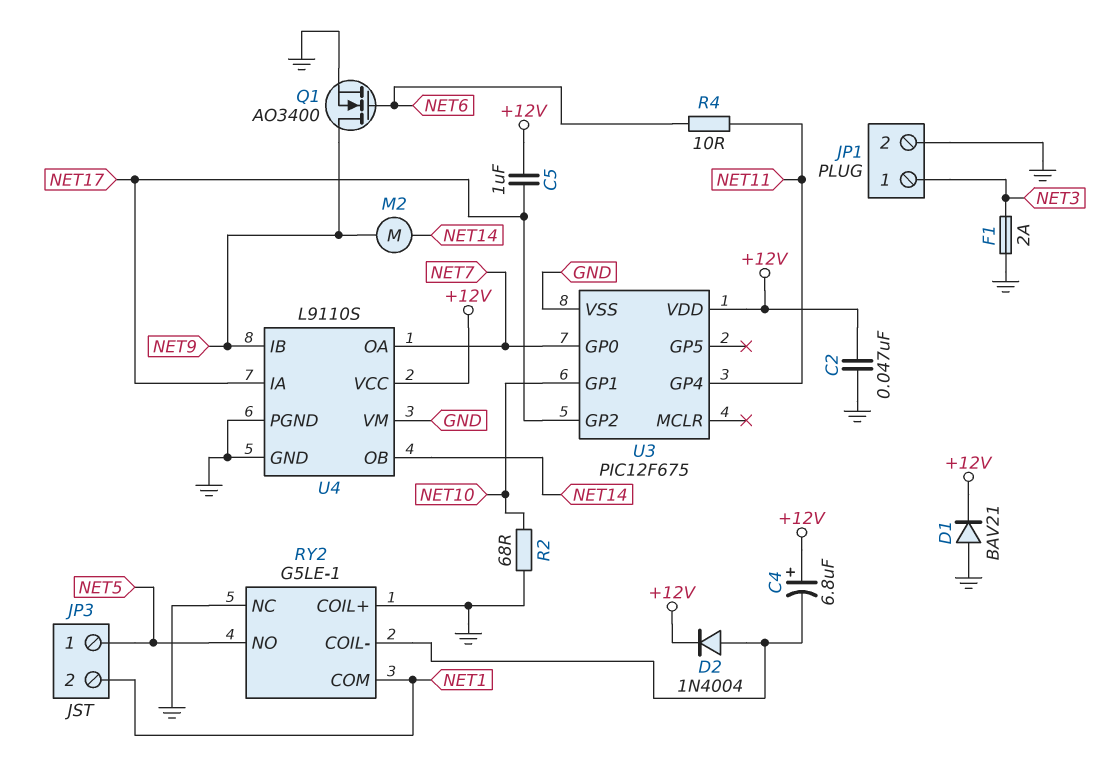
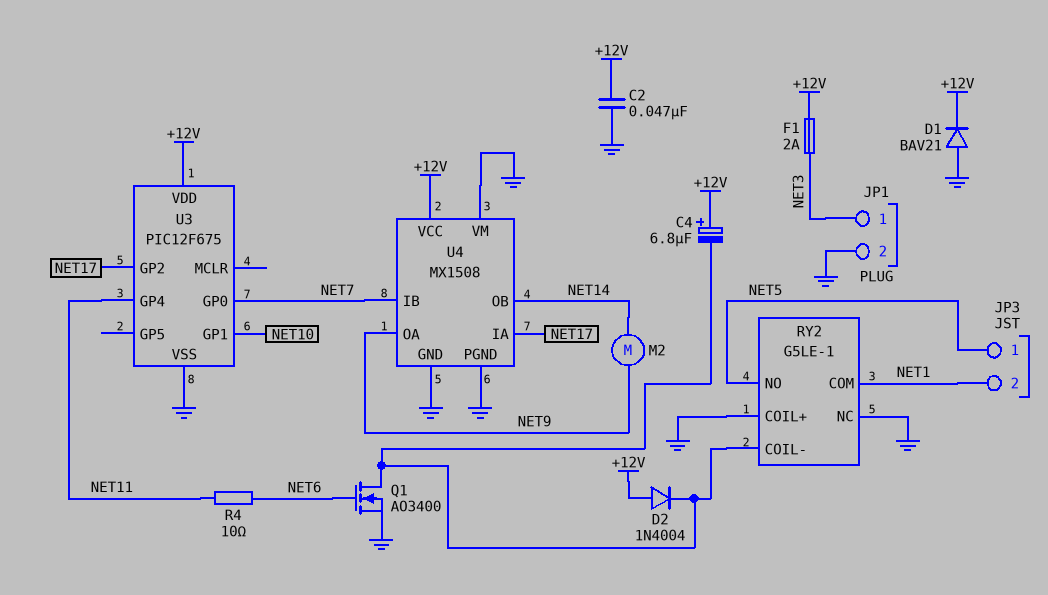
C5: 1uF (+12V, NET17) -> none
D2: diode 1N4004 (A RY2/COIL-, K +12V) -> diode 1N4004 (A +12V, K RY2/COIL-)
F1: 2A (GND, NET3) -> 2A (+12V, NET3)
Q1: NMOS AO3400 (G NET6, D NET9, S GND) -> NMOS AO3400 (G NET6, D RY2/COIL-, S GND)
R2: 68 (GND, NET10) -> none
U4: L9110S -> MX1508
U4 pin IB: NET9 -> NET7
U4 pin OA: NET7 -> NET9

